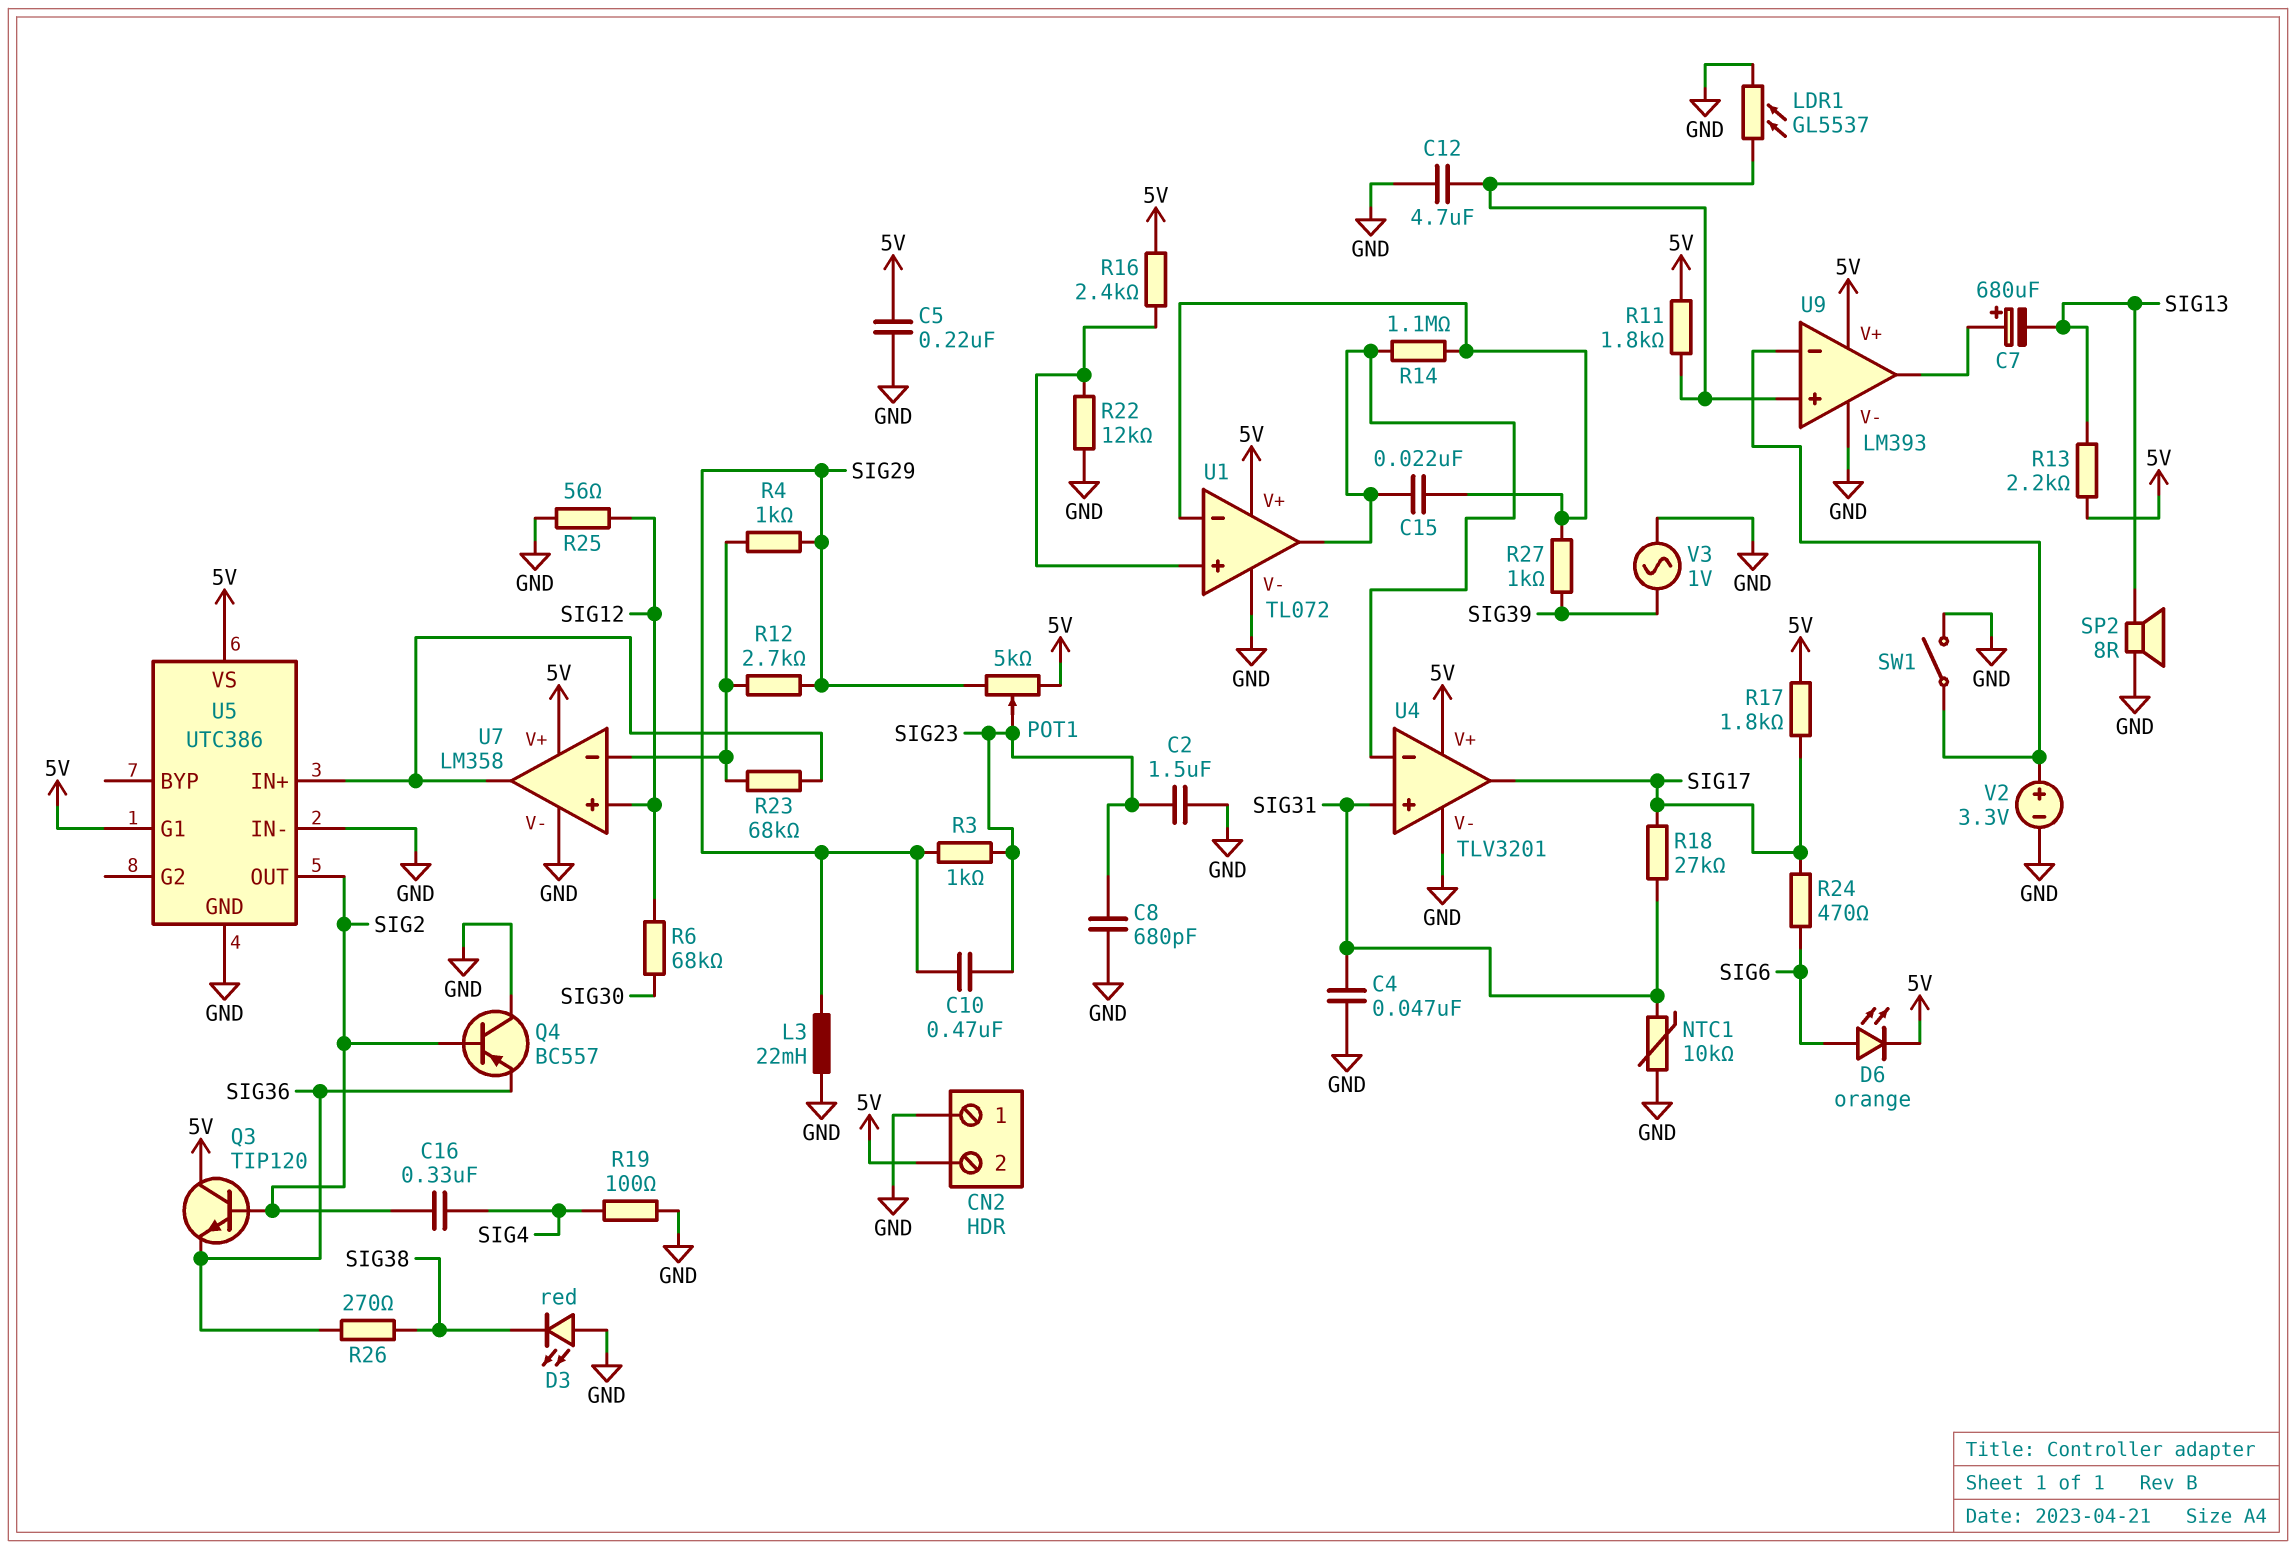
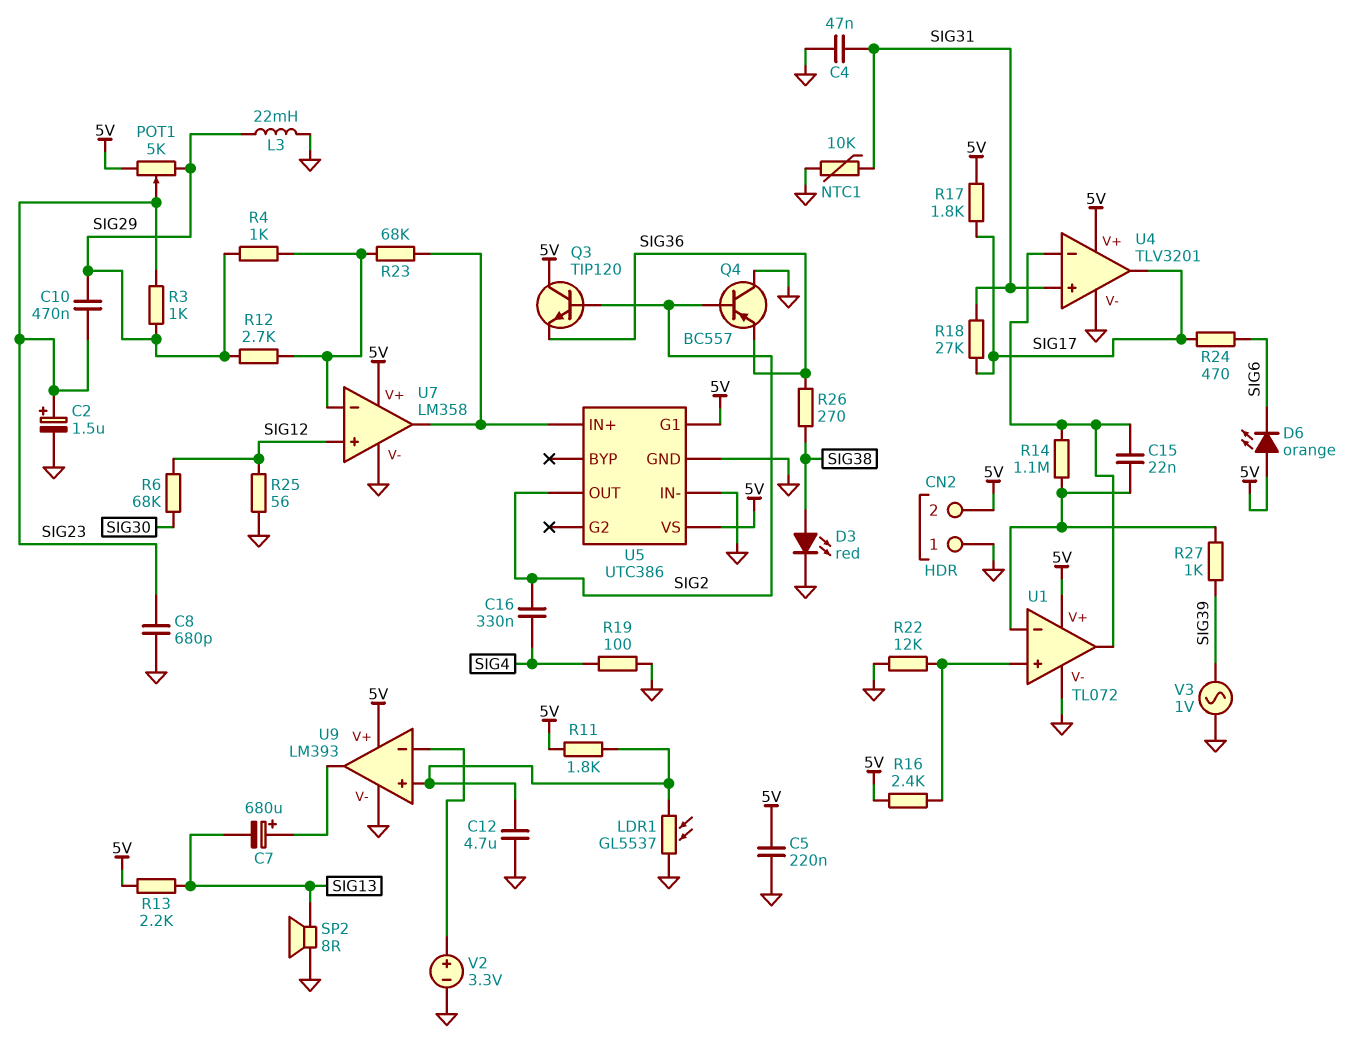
C2: 1.5uF (GND, SIG23) -> 1.5uF (plus SIG23, minus GND)
D3: LED red (A GND, K SIG38) -> LED red (A SIG38, K GND)
D6: LED orange (A SIG6, K 5V) -> LED orange (A 5V, K SIG6)
SW1: switch (GND, U9/in-) -> none

